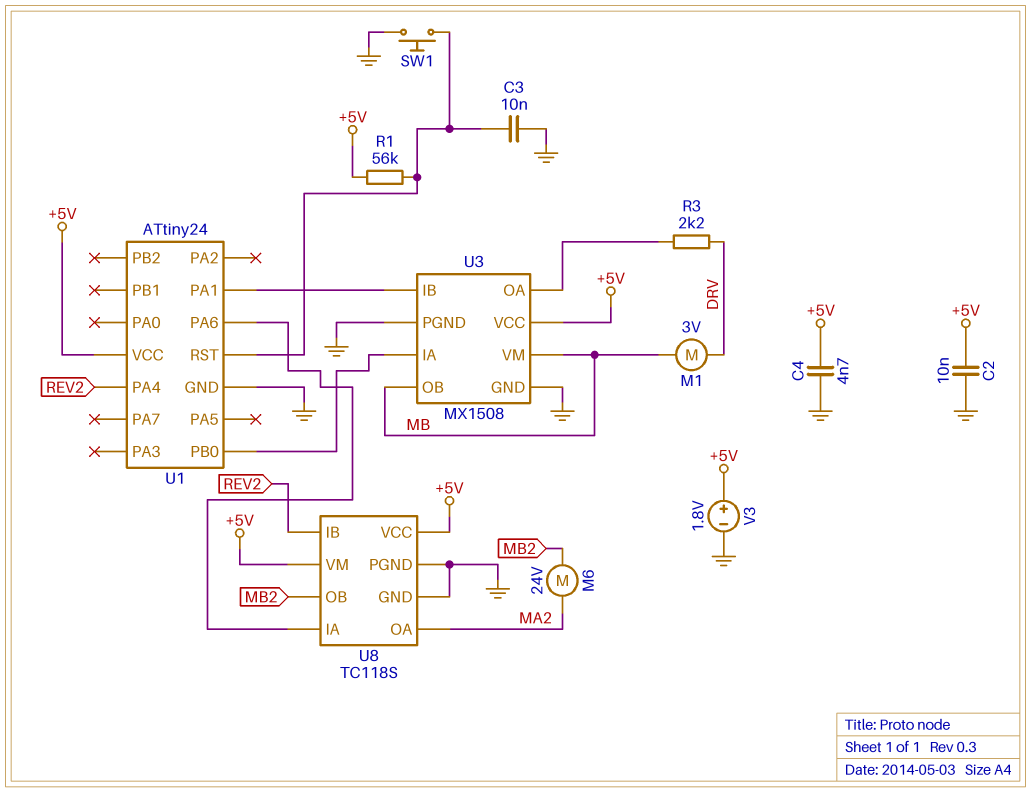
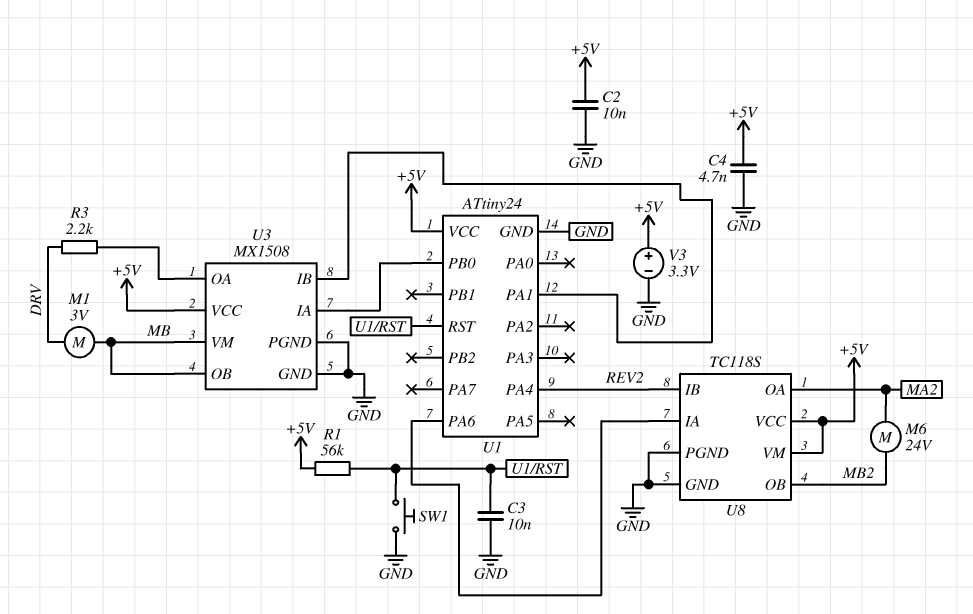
V3: 1.8V (plus +5V, minus GND) -> 3.3V (plus +5V, minus GND)

